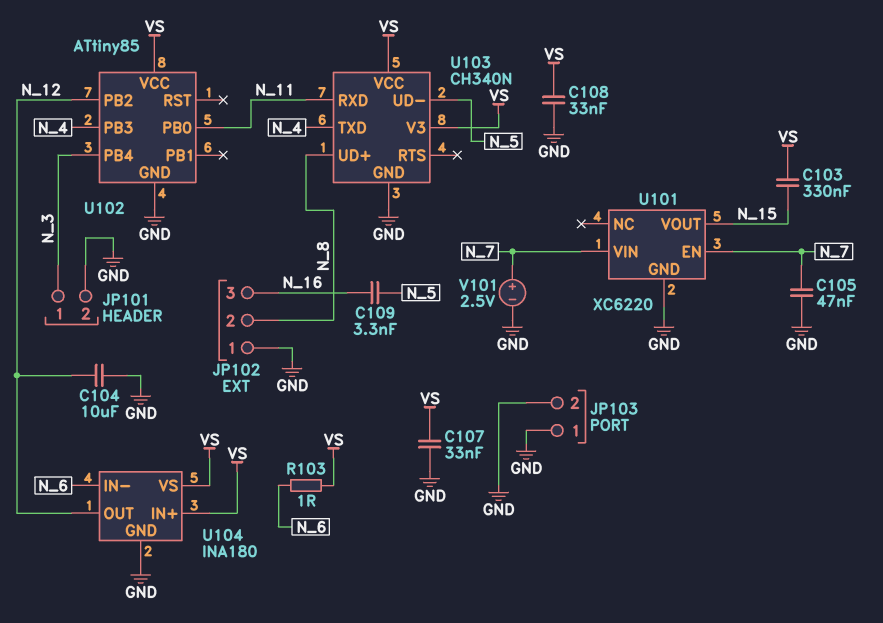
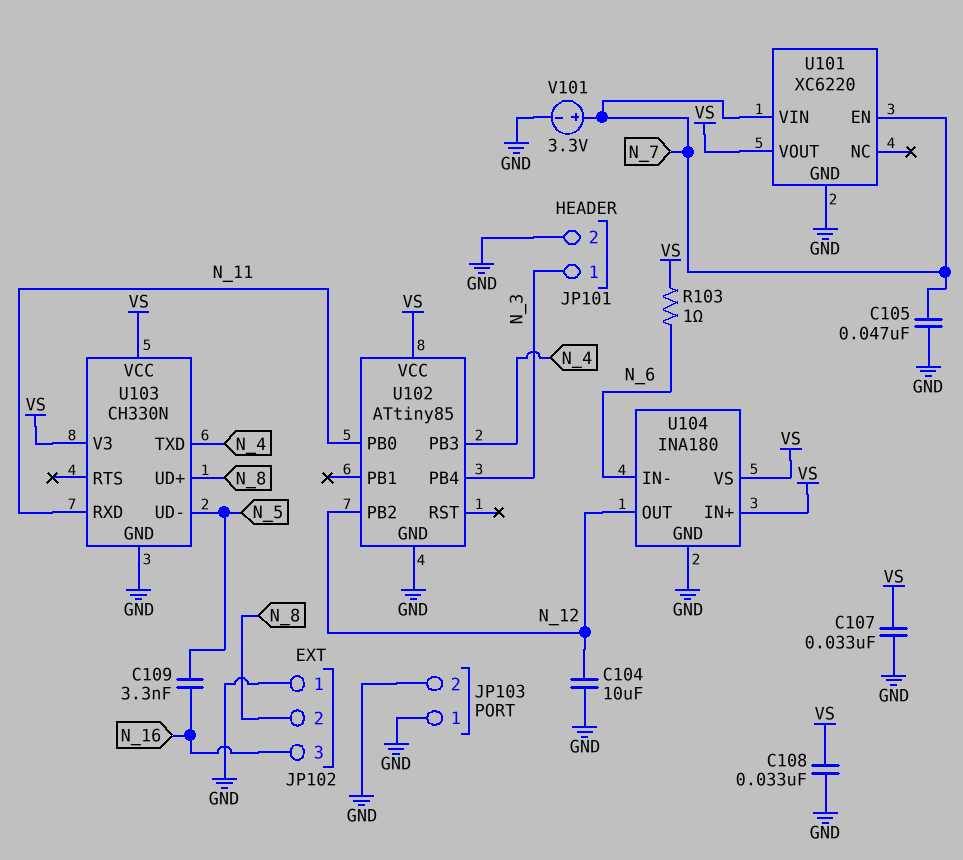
C103: 330nF (N_15, VS) -> none
U101 pin VOUT: N_15 -> VS
U103: CH340N -> CH330N
V101: 2.5V (plus N_7, minus GND) -> 3.3V (plus N_7, minus GND)

